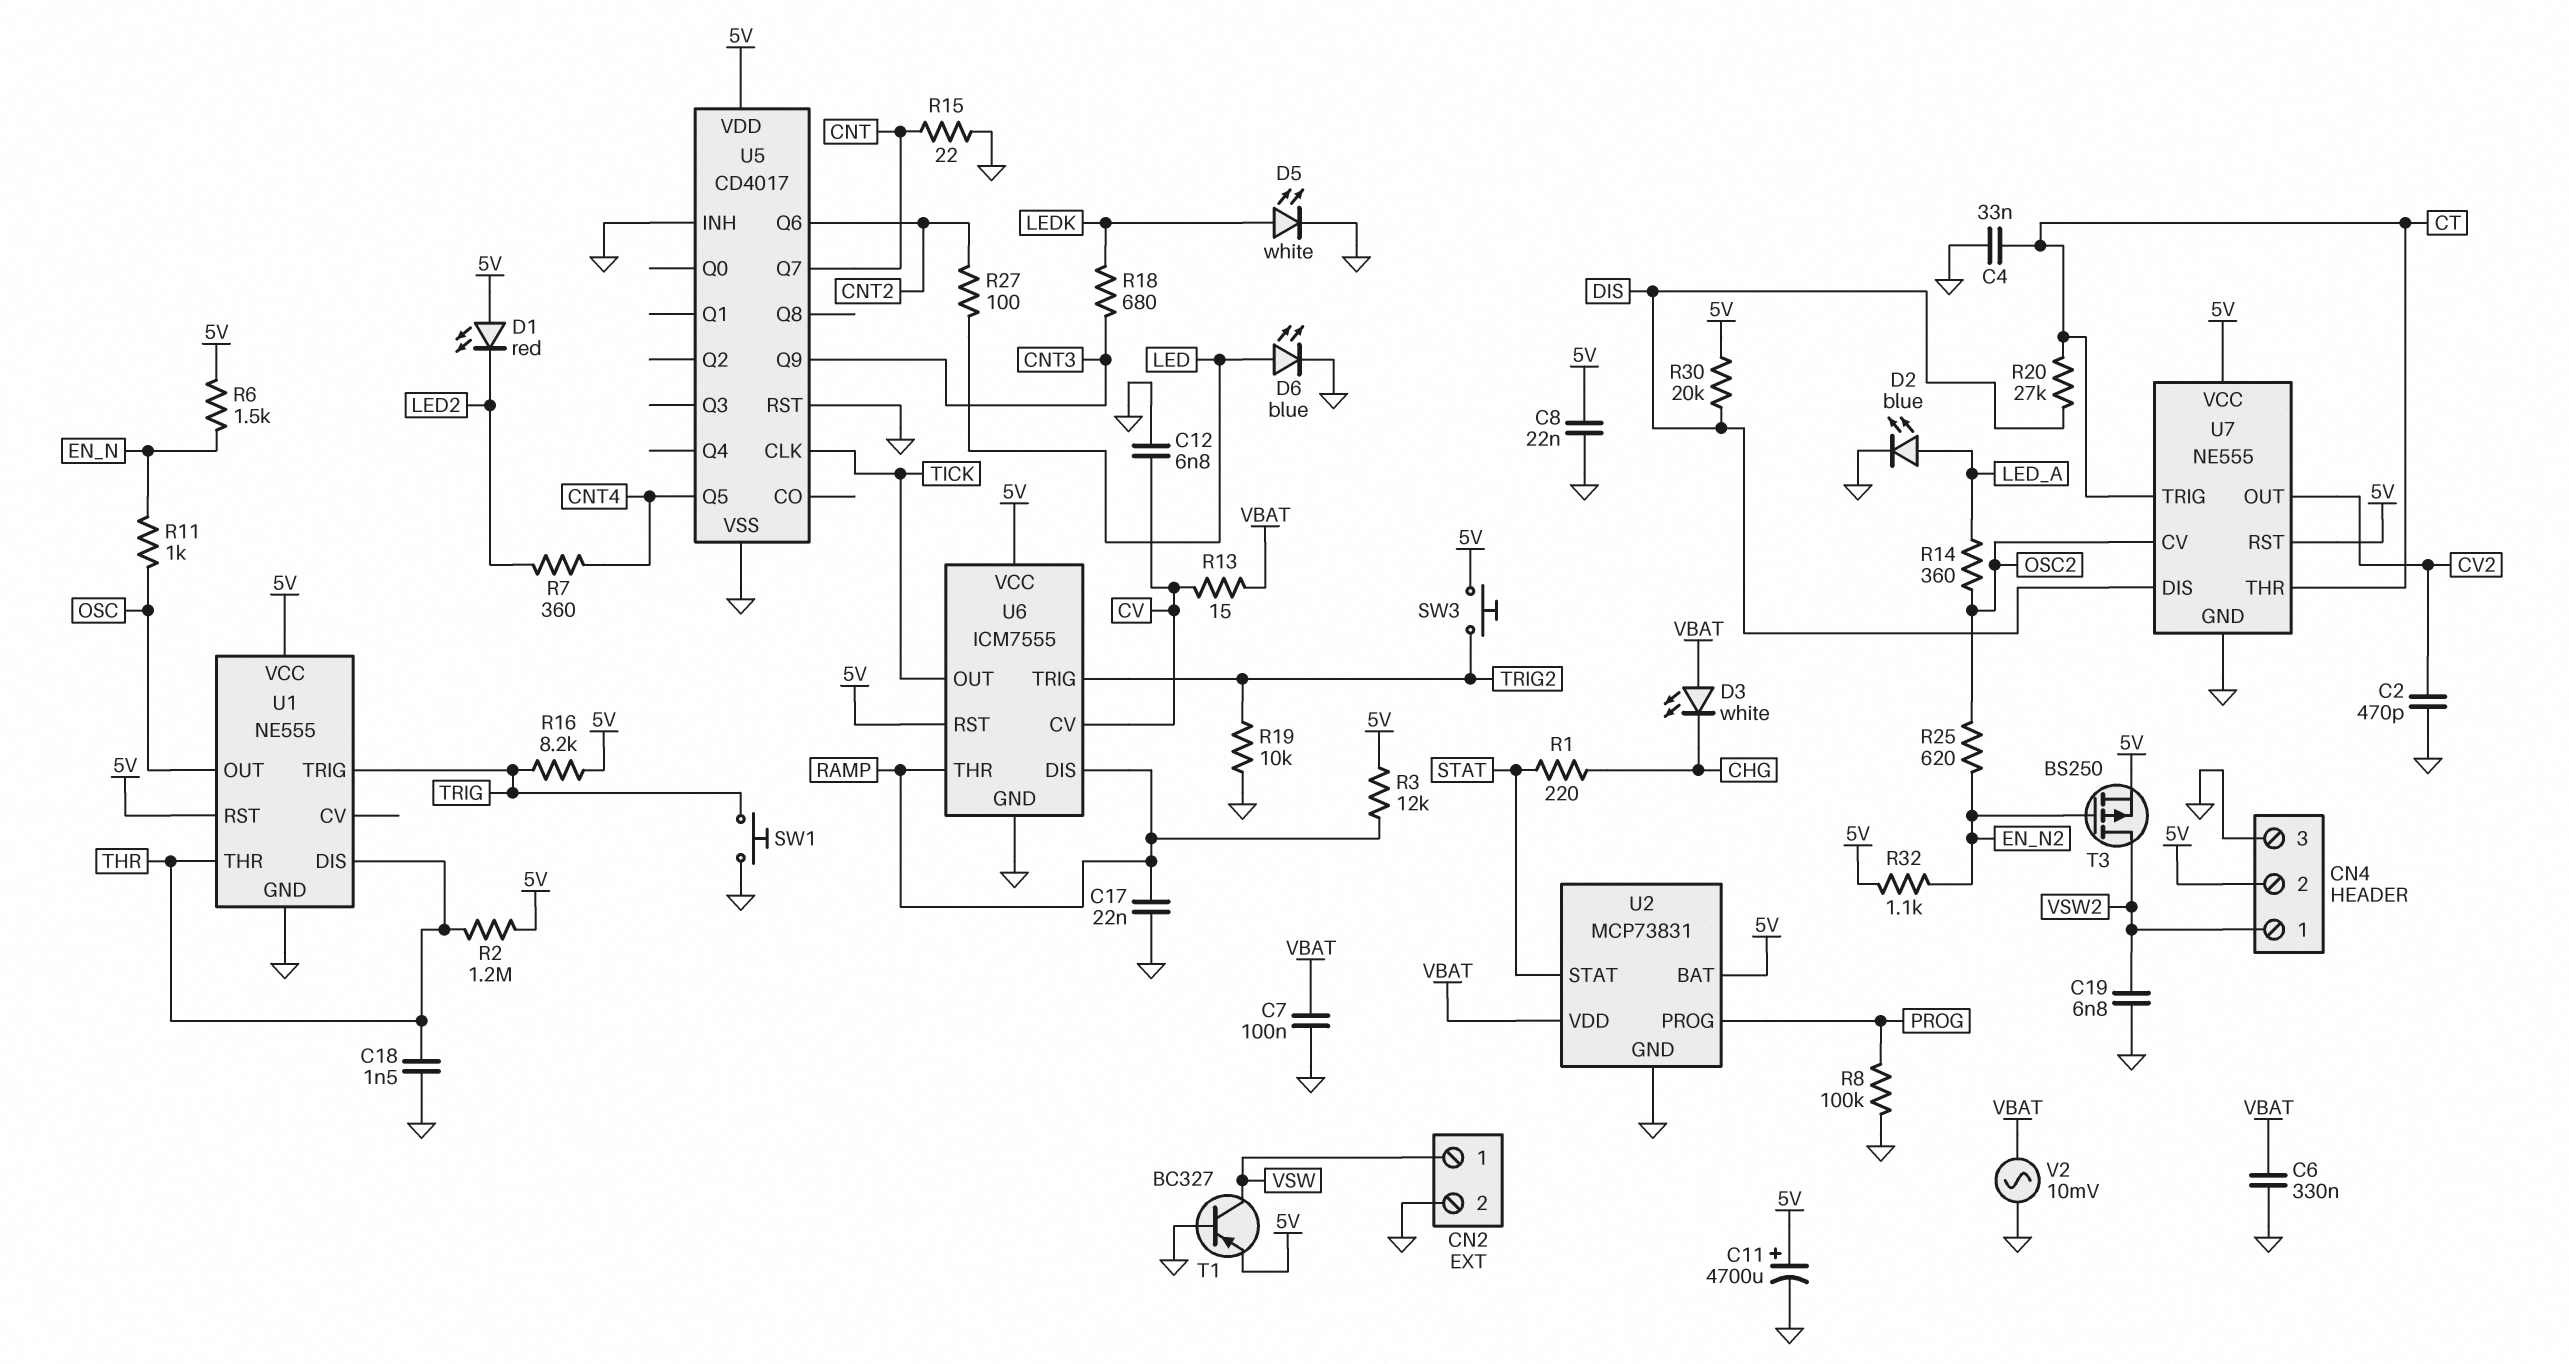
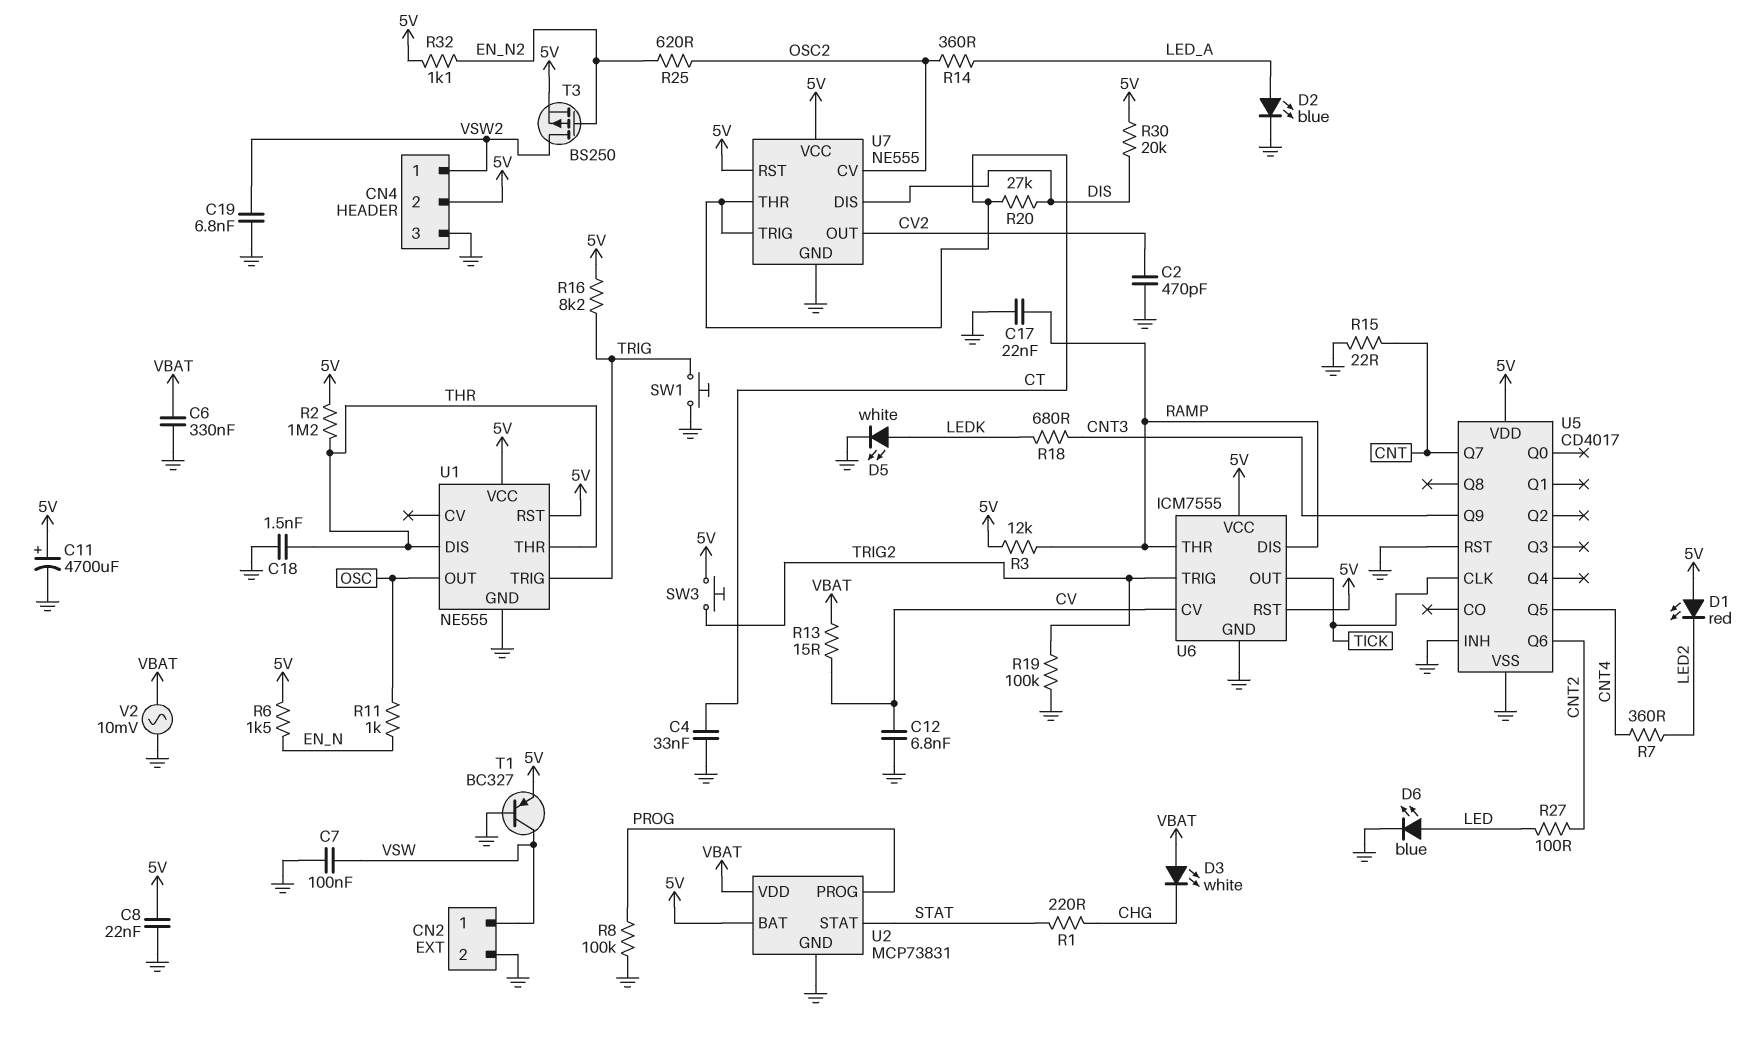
C7: 100nF (GND, VBAT) -> 100nF (GND, VSW)
R19: 10k (GND, TRIG2) -> 100k (GND, TRIG2)

